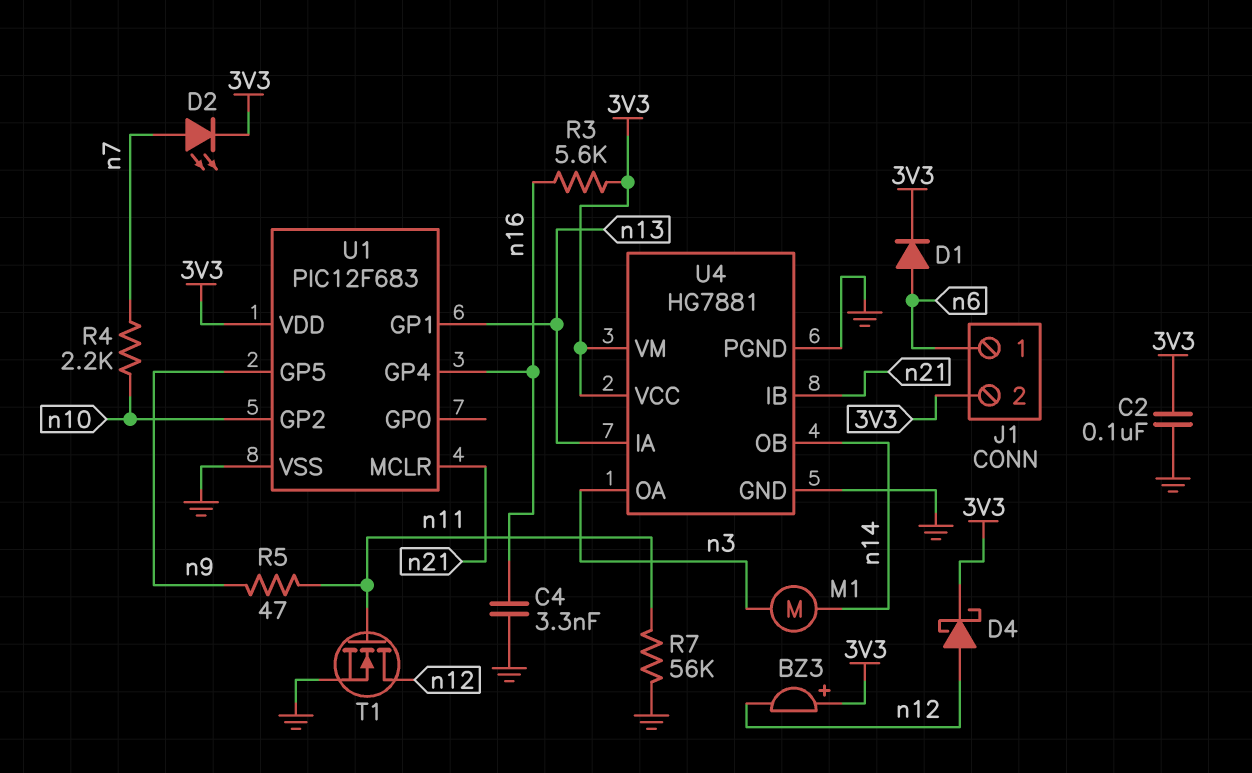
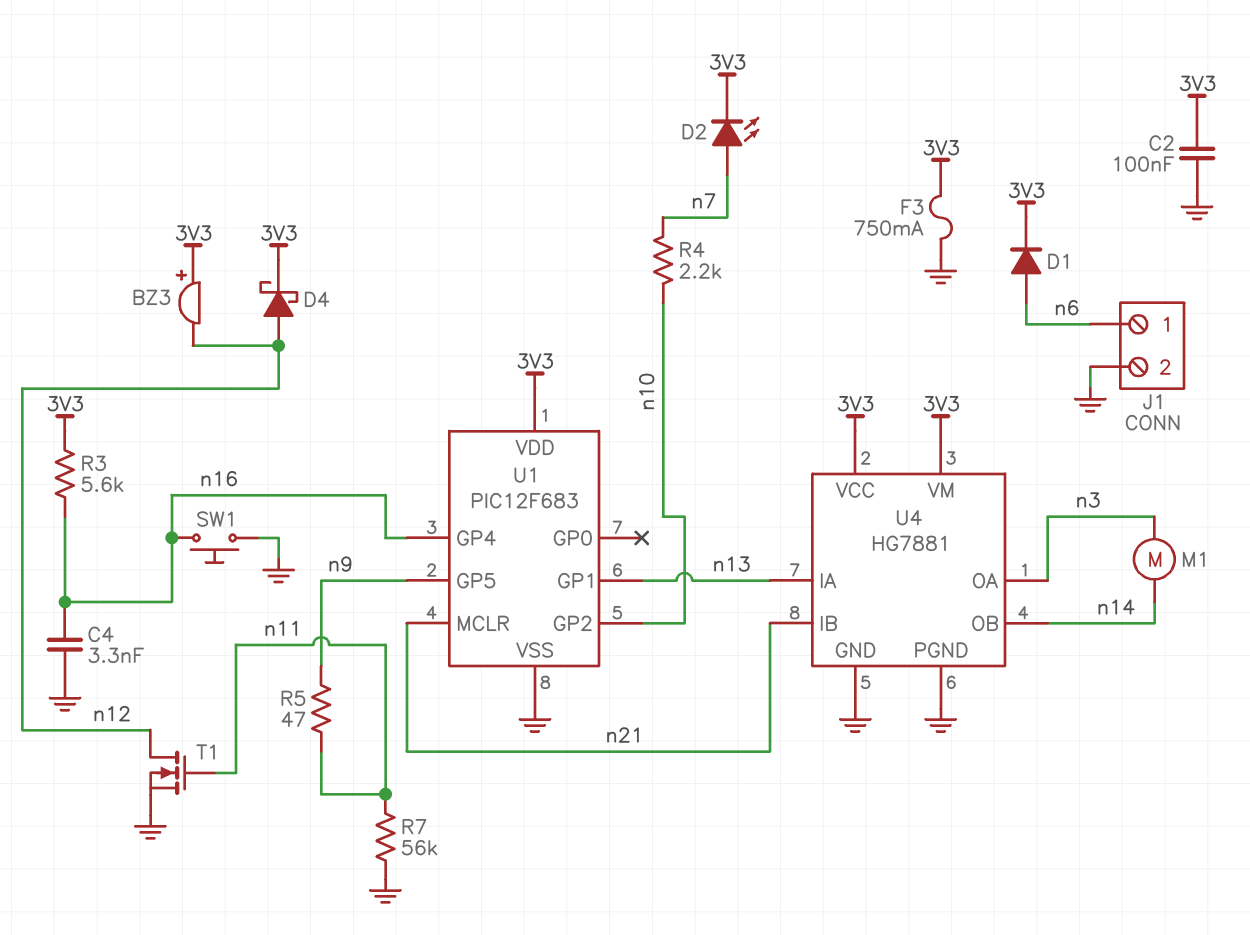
F3: none -> 750mA (3V3, GND)
J1 pin 2: 3V3 -> GND
SW1: none -> button (GND, n16)

